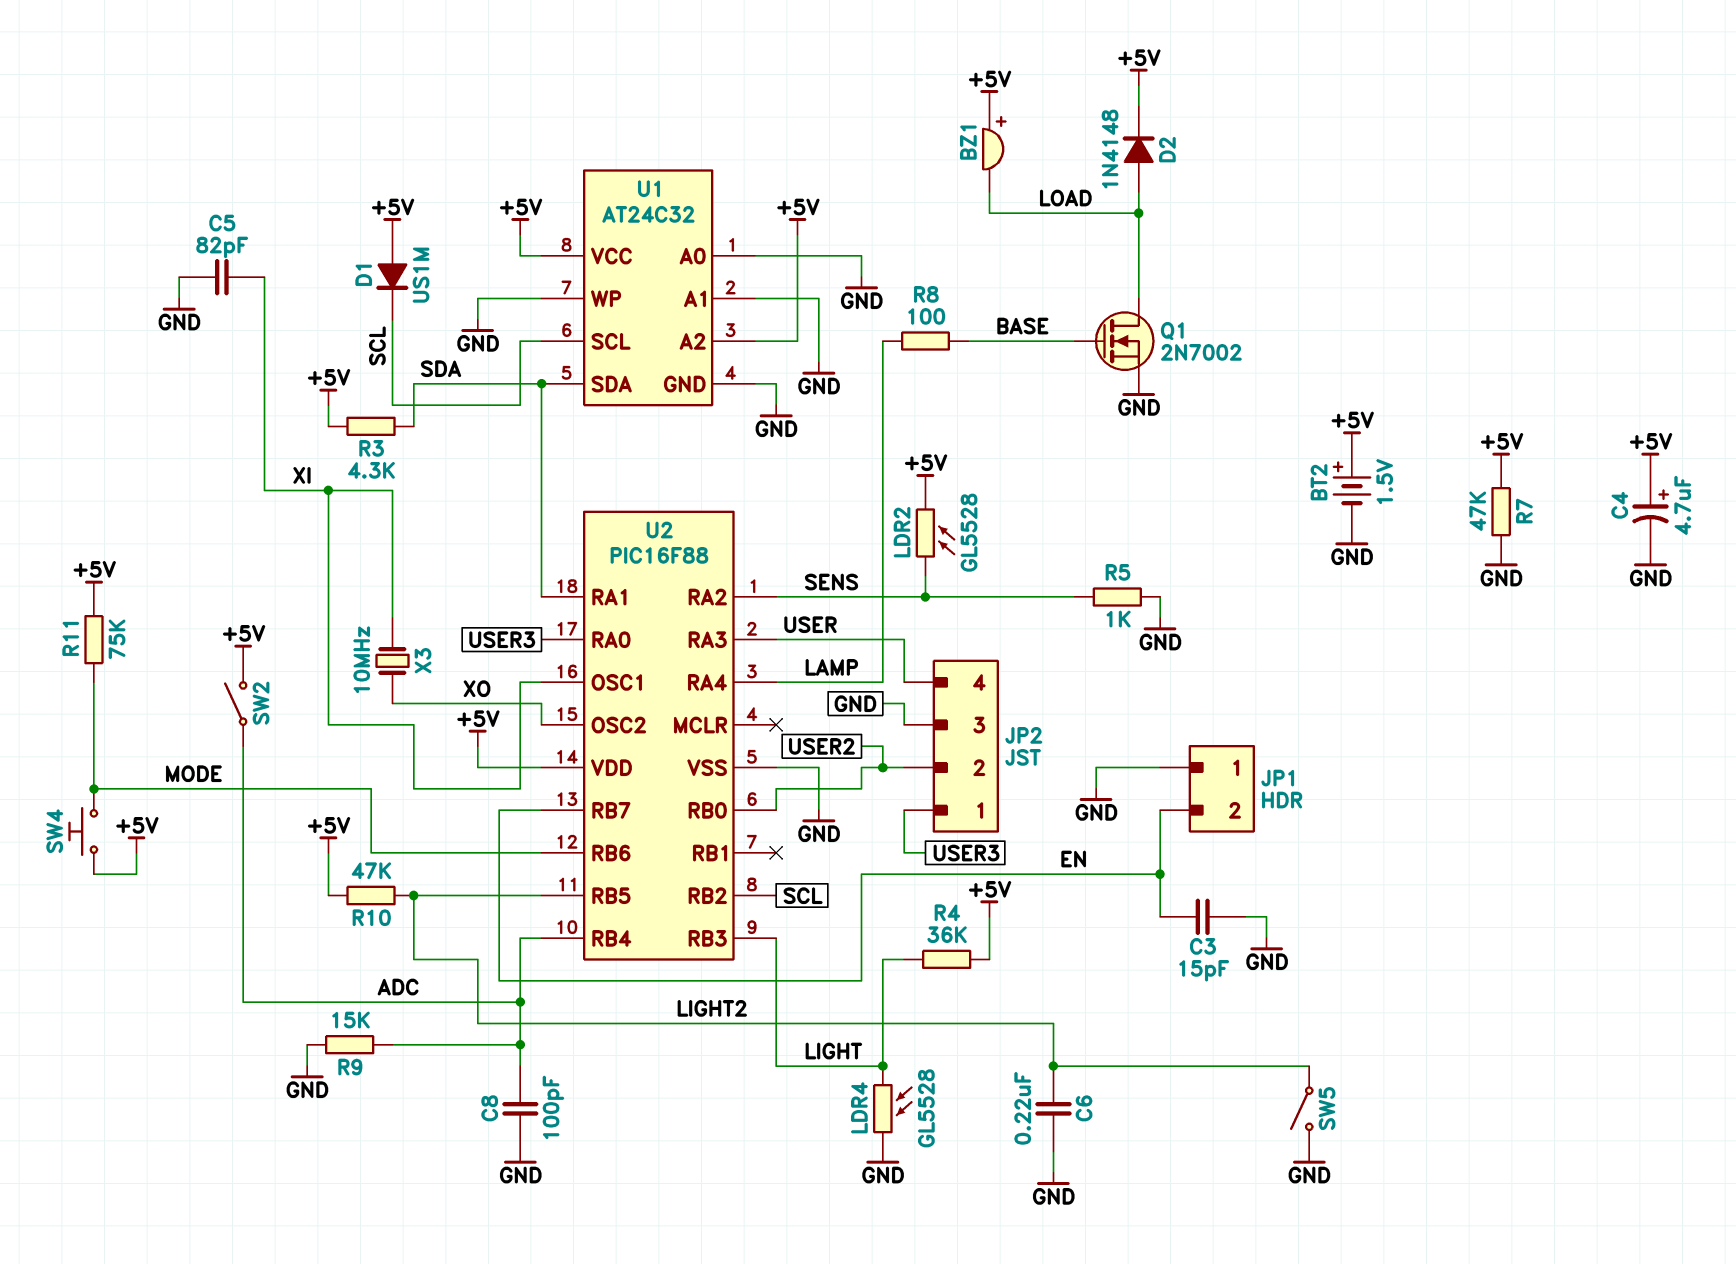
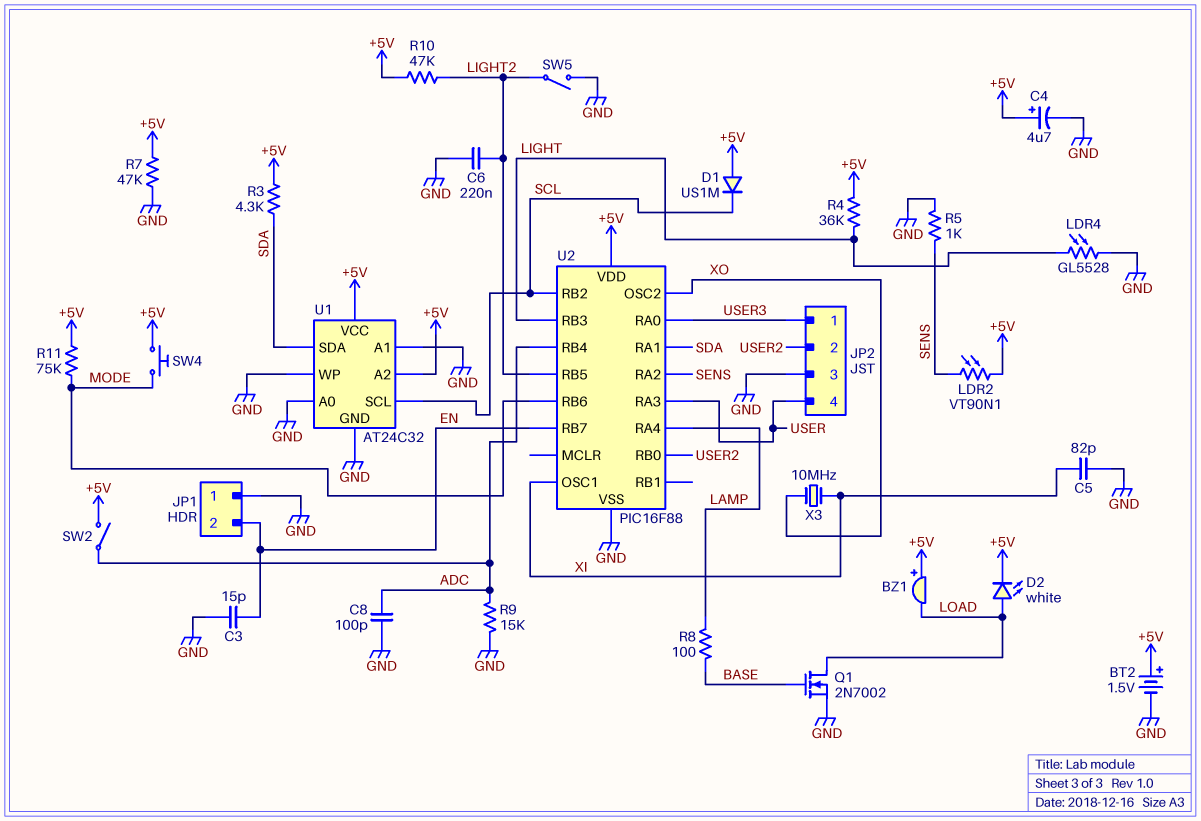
D2: diode 1N4148 (A LOAD, K +5V) -> LED white (A LOAD, K +5V)
LDR2: GL5528 (+5V, SENS) -> VT90N1 (+5V, SENS)

